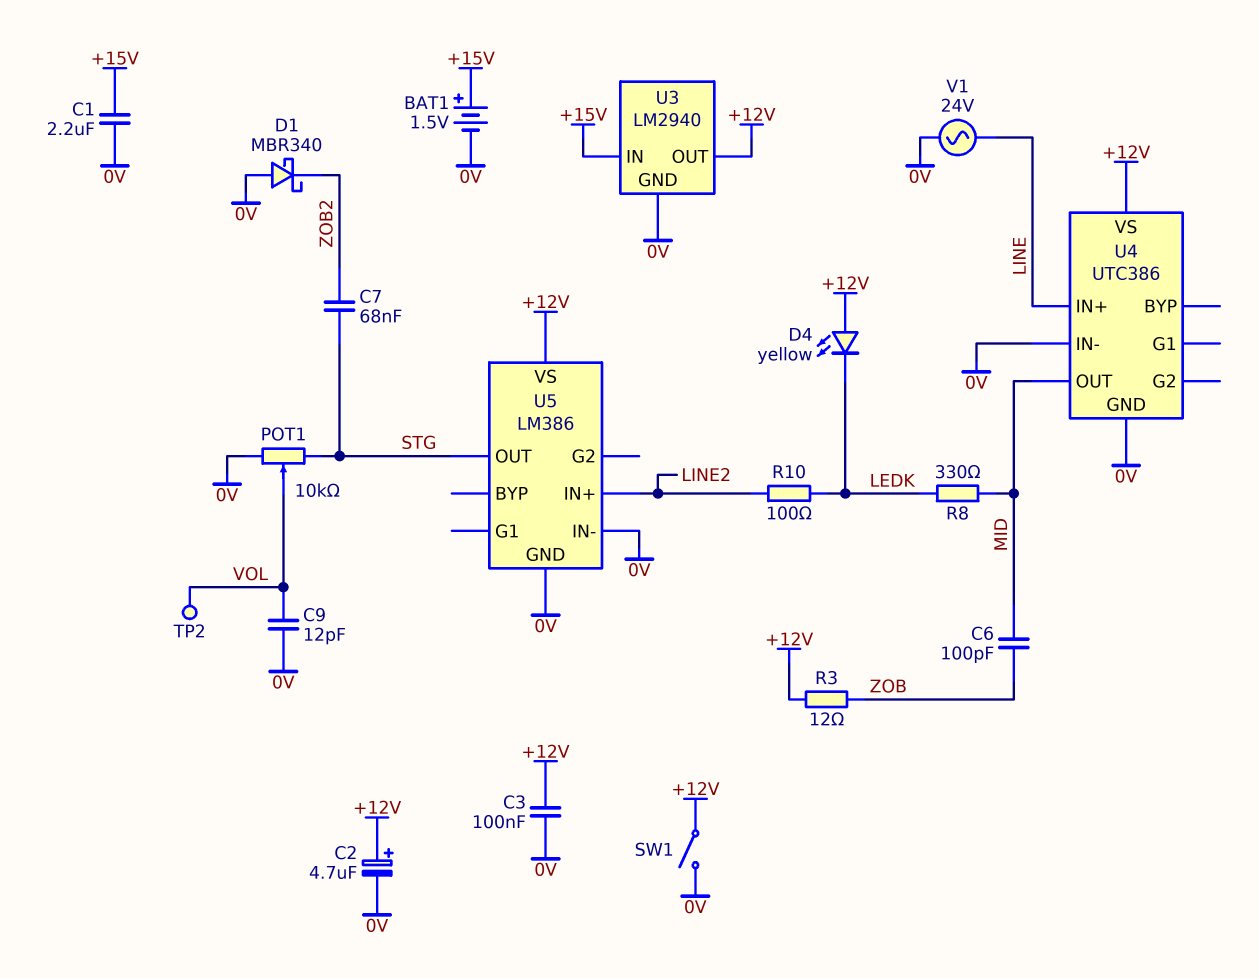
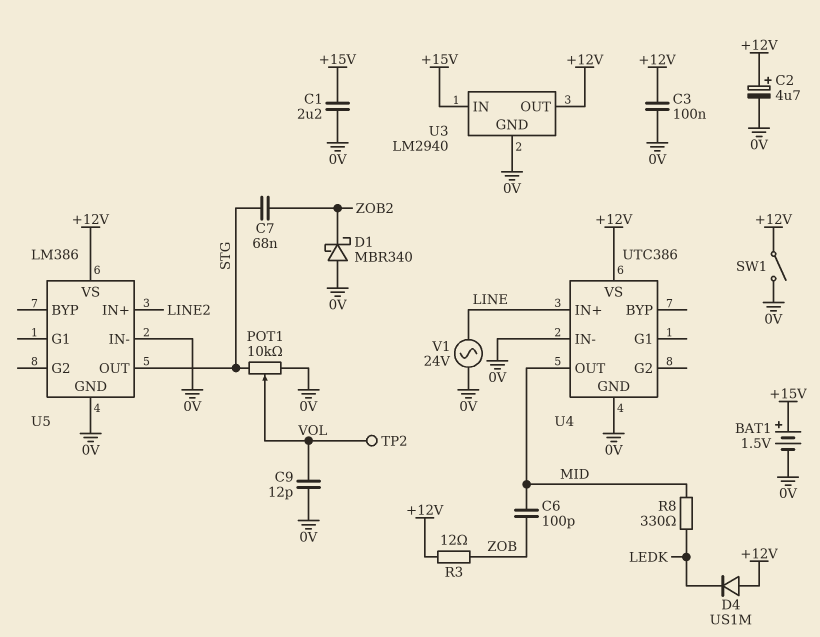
D4: LED yellow (A +12V, K LEDK) -> diode US1M (A +12V, K LEDK)
R10: 100 (LEDK, LINE2) -> none

